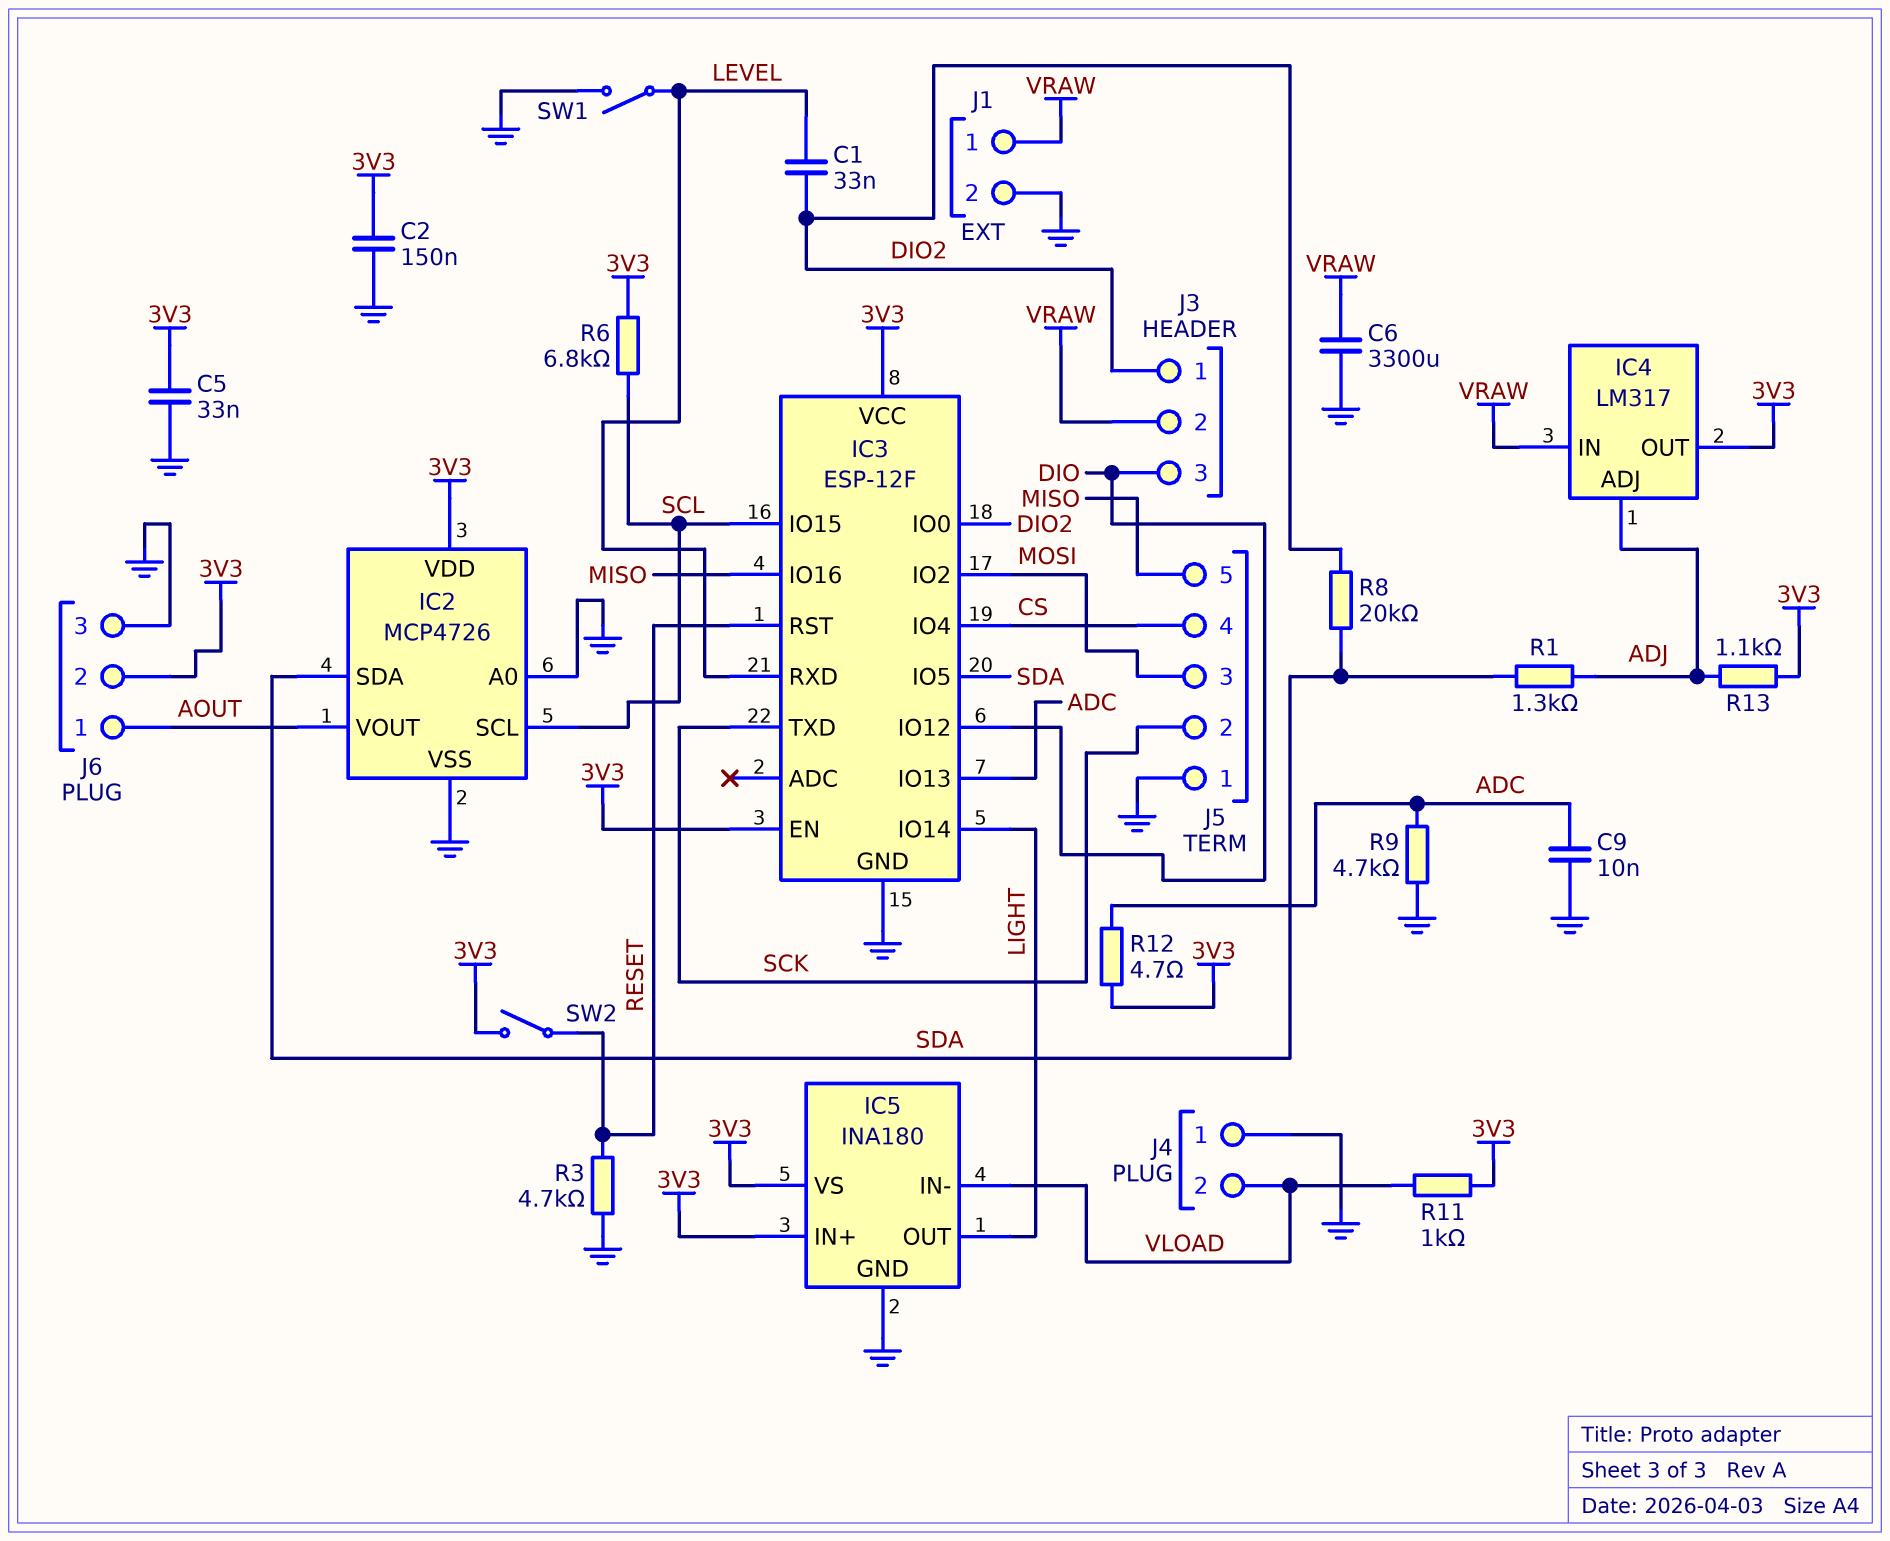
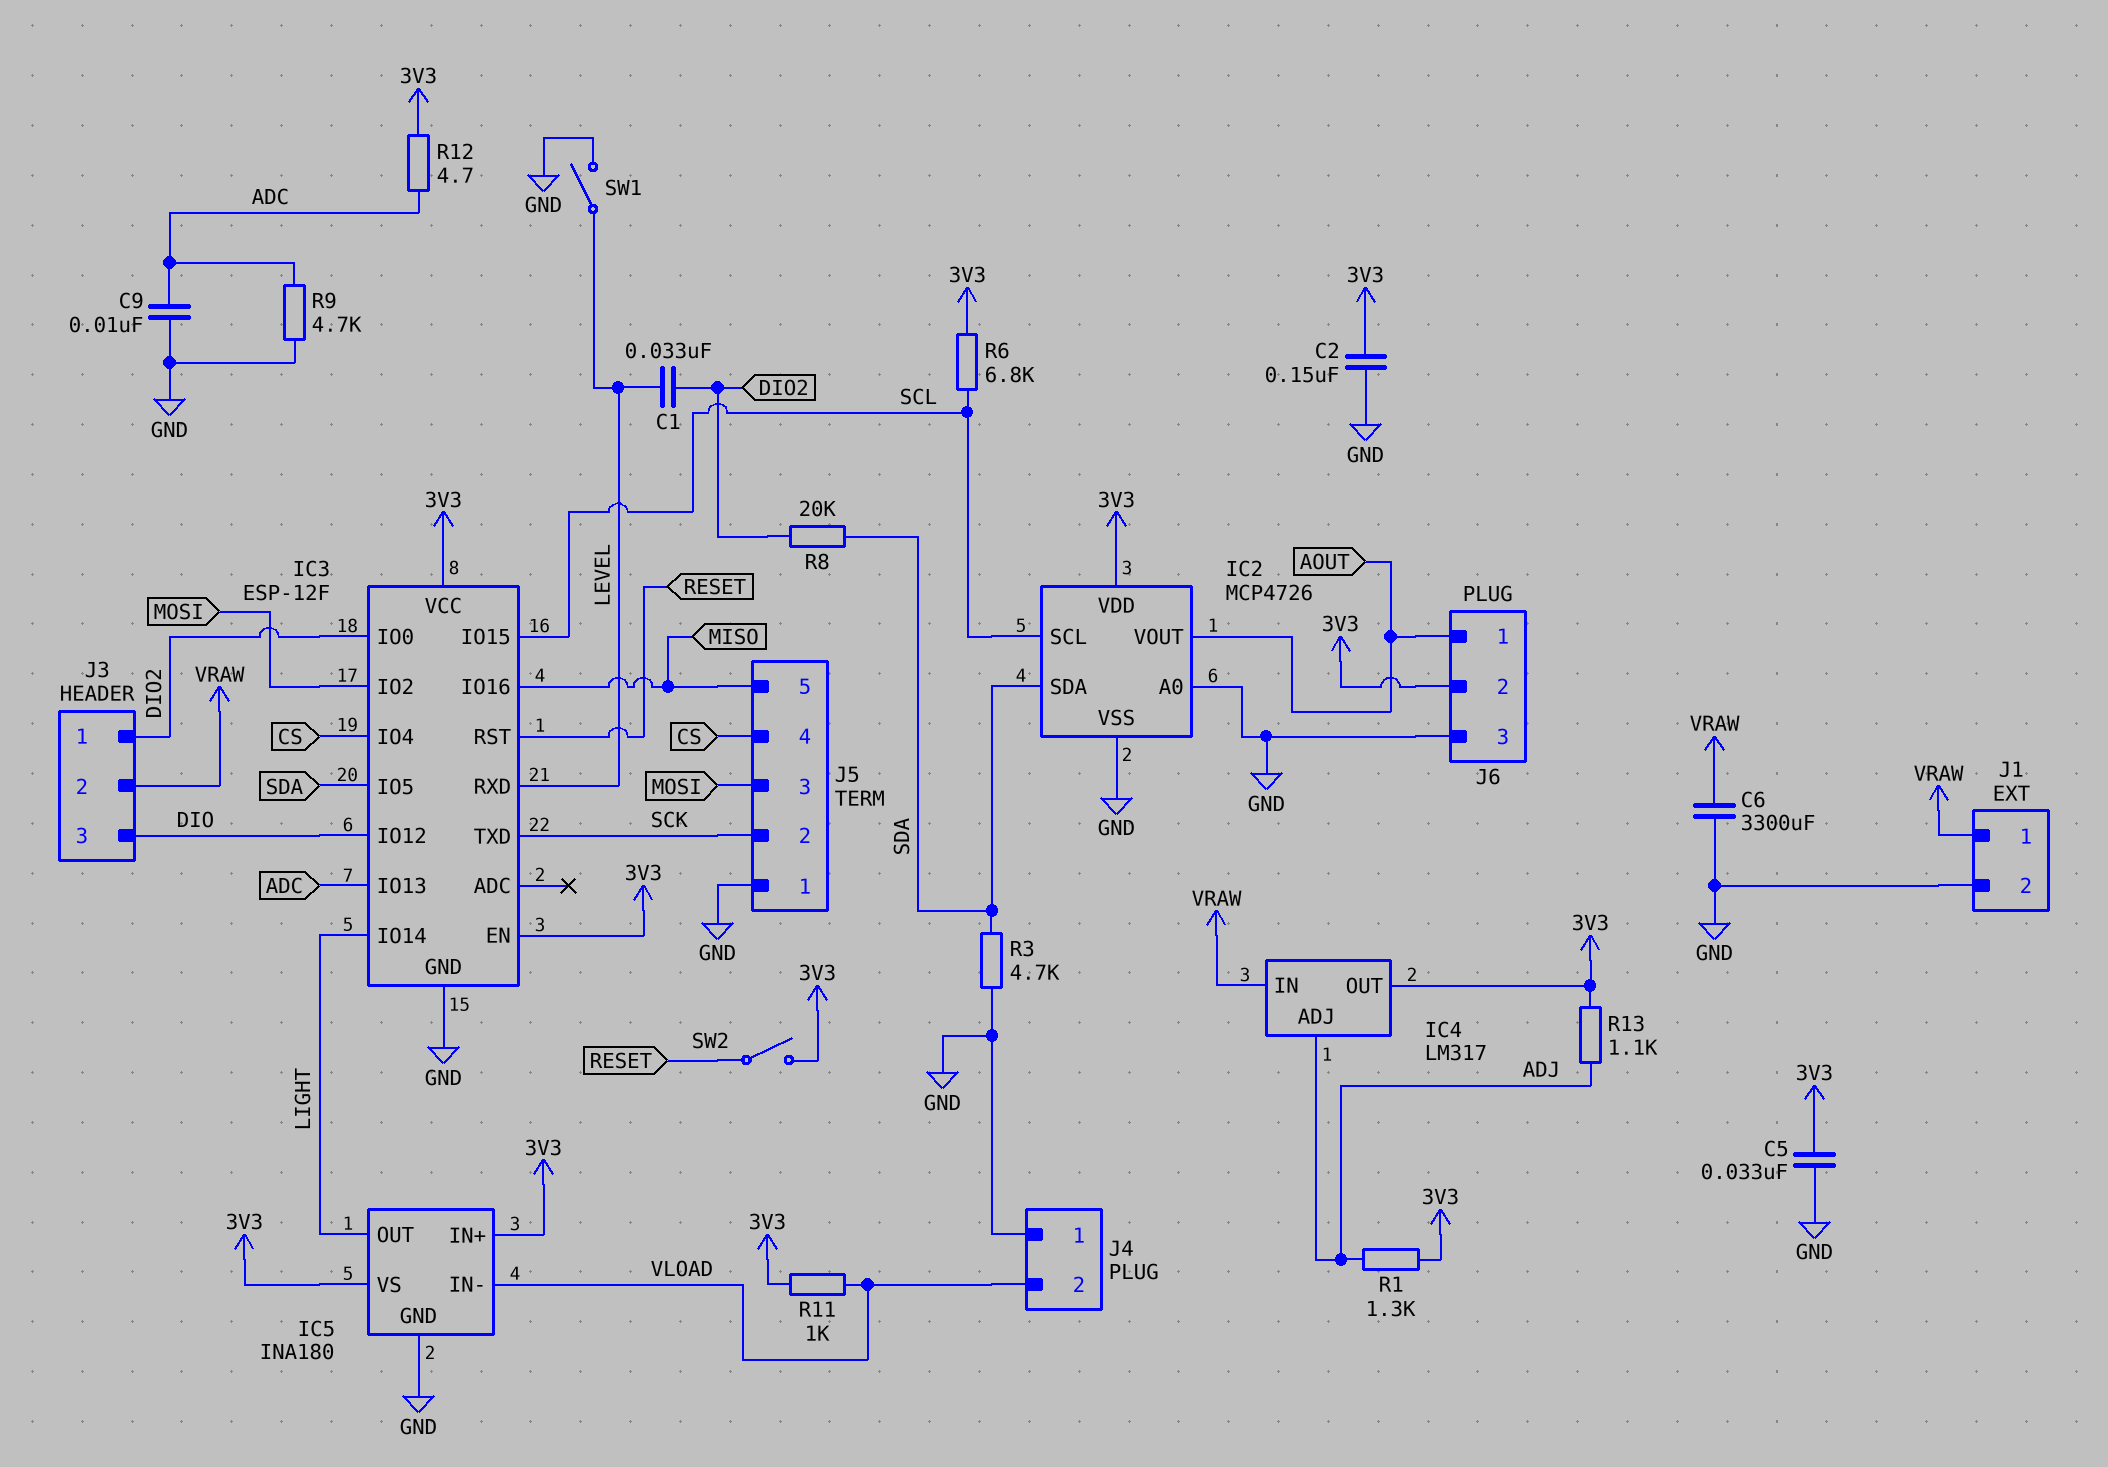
R1: 1.3k (ADJ, SDA) -> 1.3k (3V3, ADJ)
R3: 4.7k (GND, RESET) -> 4.7k (GND, SDA)

